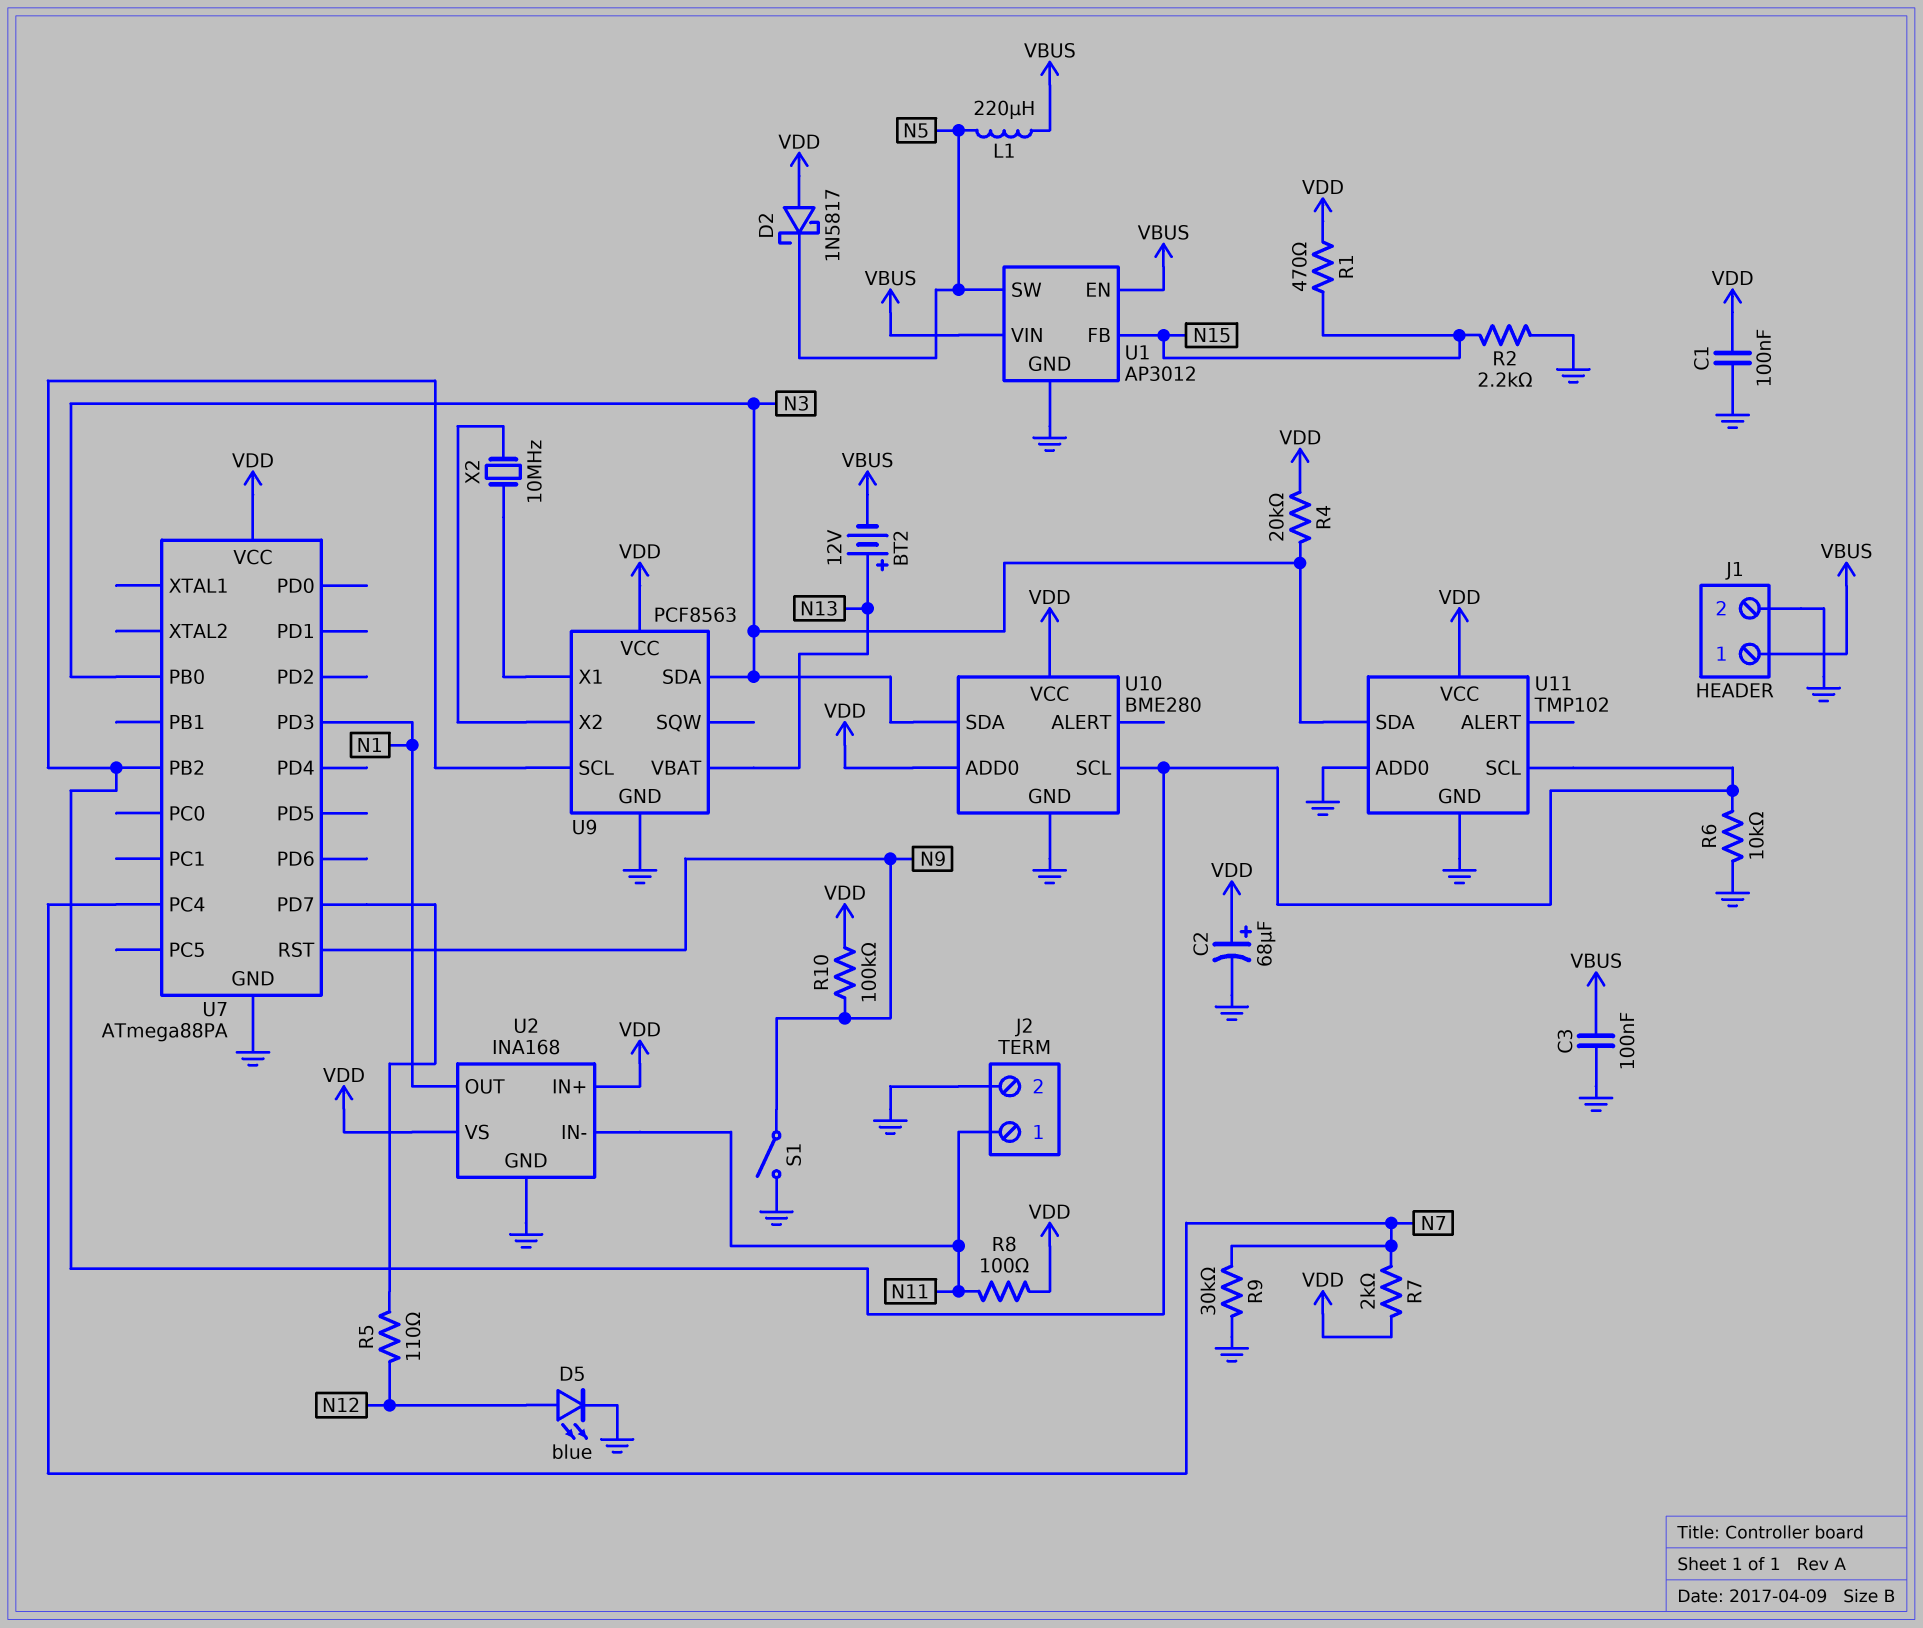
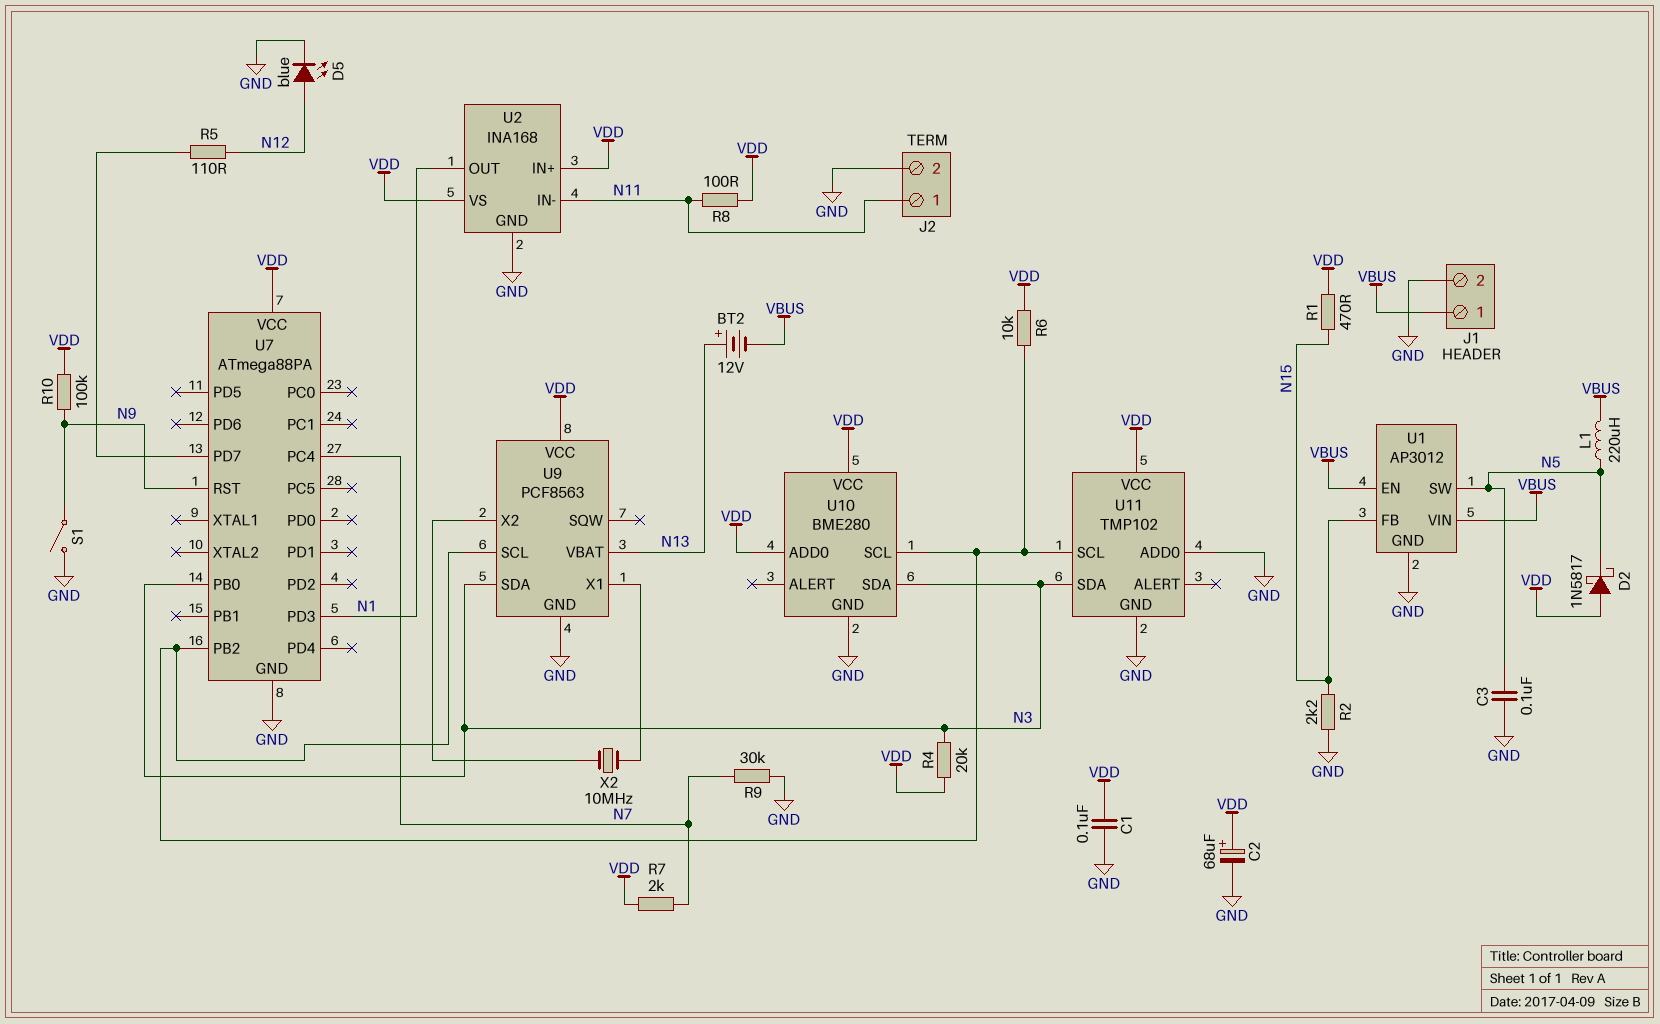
C3: 100nF (GND, VBUS) -> 100nF (GND, N5)
R6: 10k (GND, U7/PB2) -> 10k (U7/PB2, VDD)

